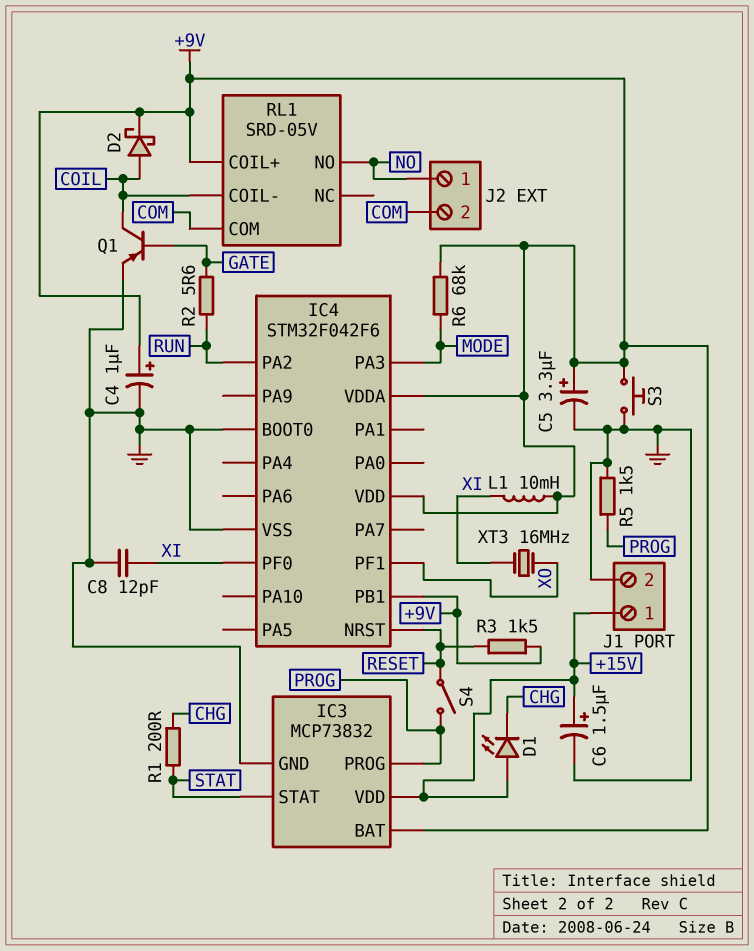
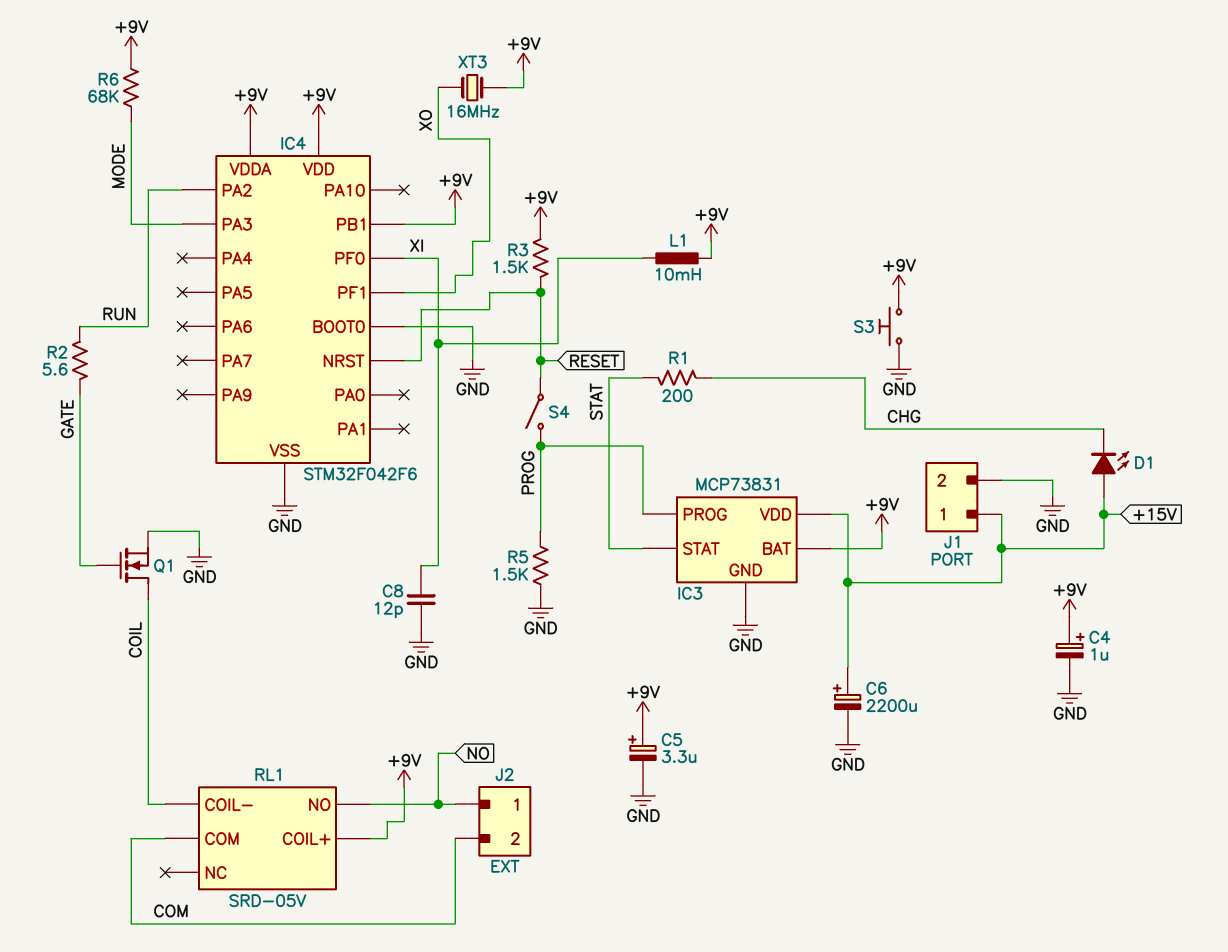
C6: 1.5uF (plus +15V, minus GND) -> 2200uF (plus +15V, minus GND)
D2: schottky (A COIL, K +9V) -> none
IC3: MCP73832 -> MCP73831
Q1: PNP (B GATE, C COIL, E GND) -> NMOS (G GATE, D COIL, S GND)
XT3: 16MHz (XI, XO) -> 16MHz (+9V, XO)

